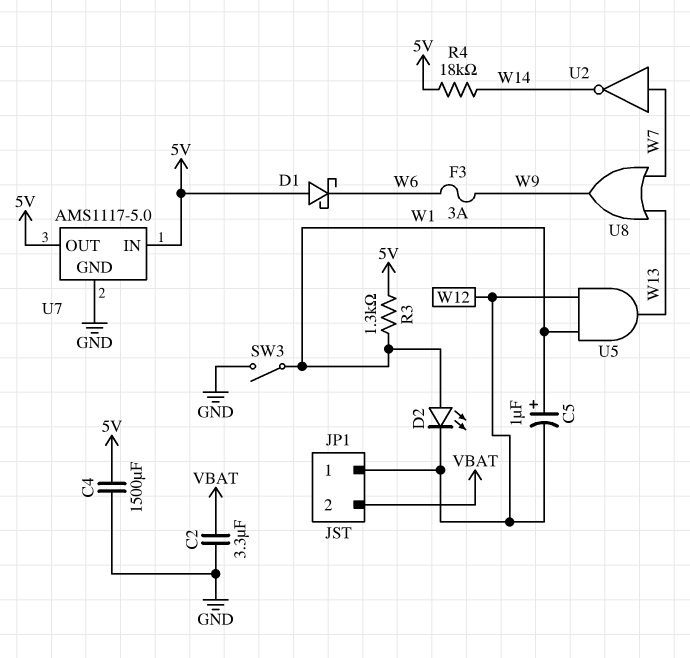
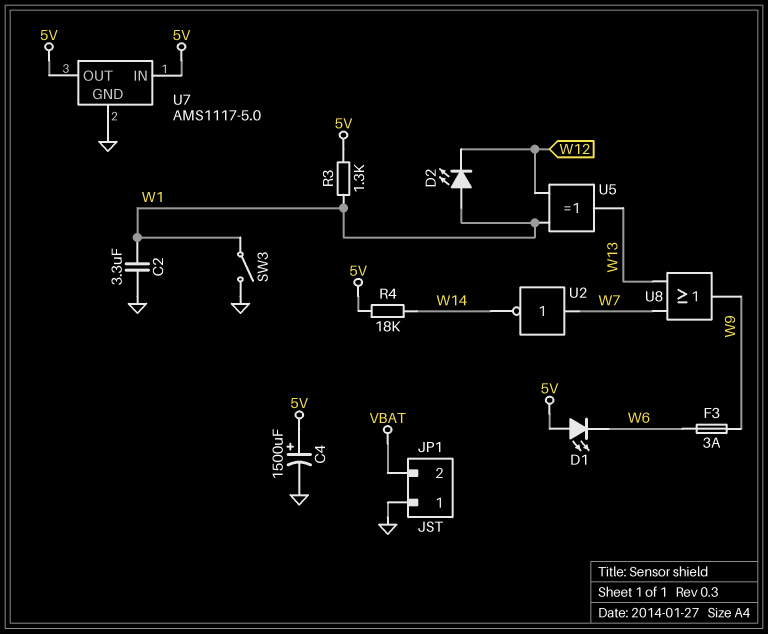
C2: 3.3uF (GND, VBAT) -> 3.3uF (GND, W1)
C4: 1500uF (5V, GND) -> 1500uF (plus 5V, minus GND)
C5: 1uF (plus W1, minus W12) -> none
D1: schottky (A 5V, K W6) -> LED (A 5V, K W6)
JP1 pin 1: W12 -> GND
U5: AND (in W1, in W12, out W13) -> XOR (in W1, in W12, out W13)

